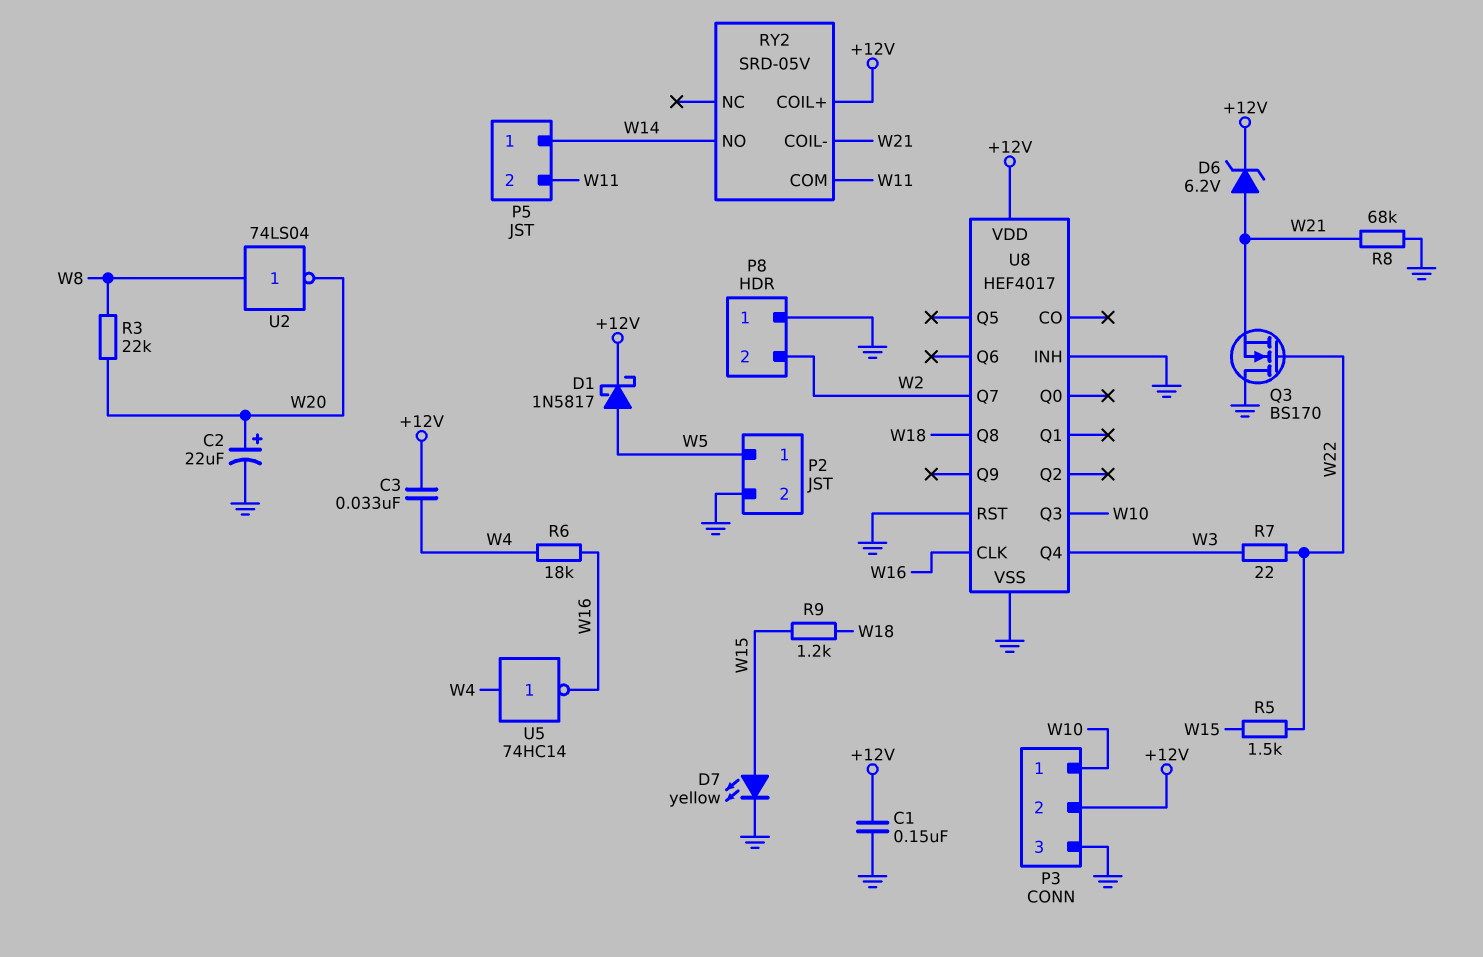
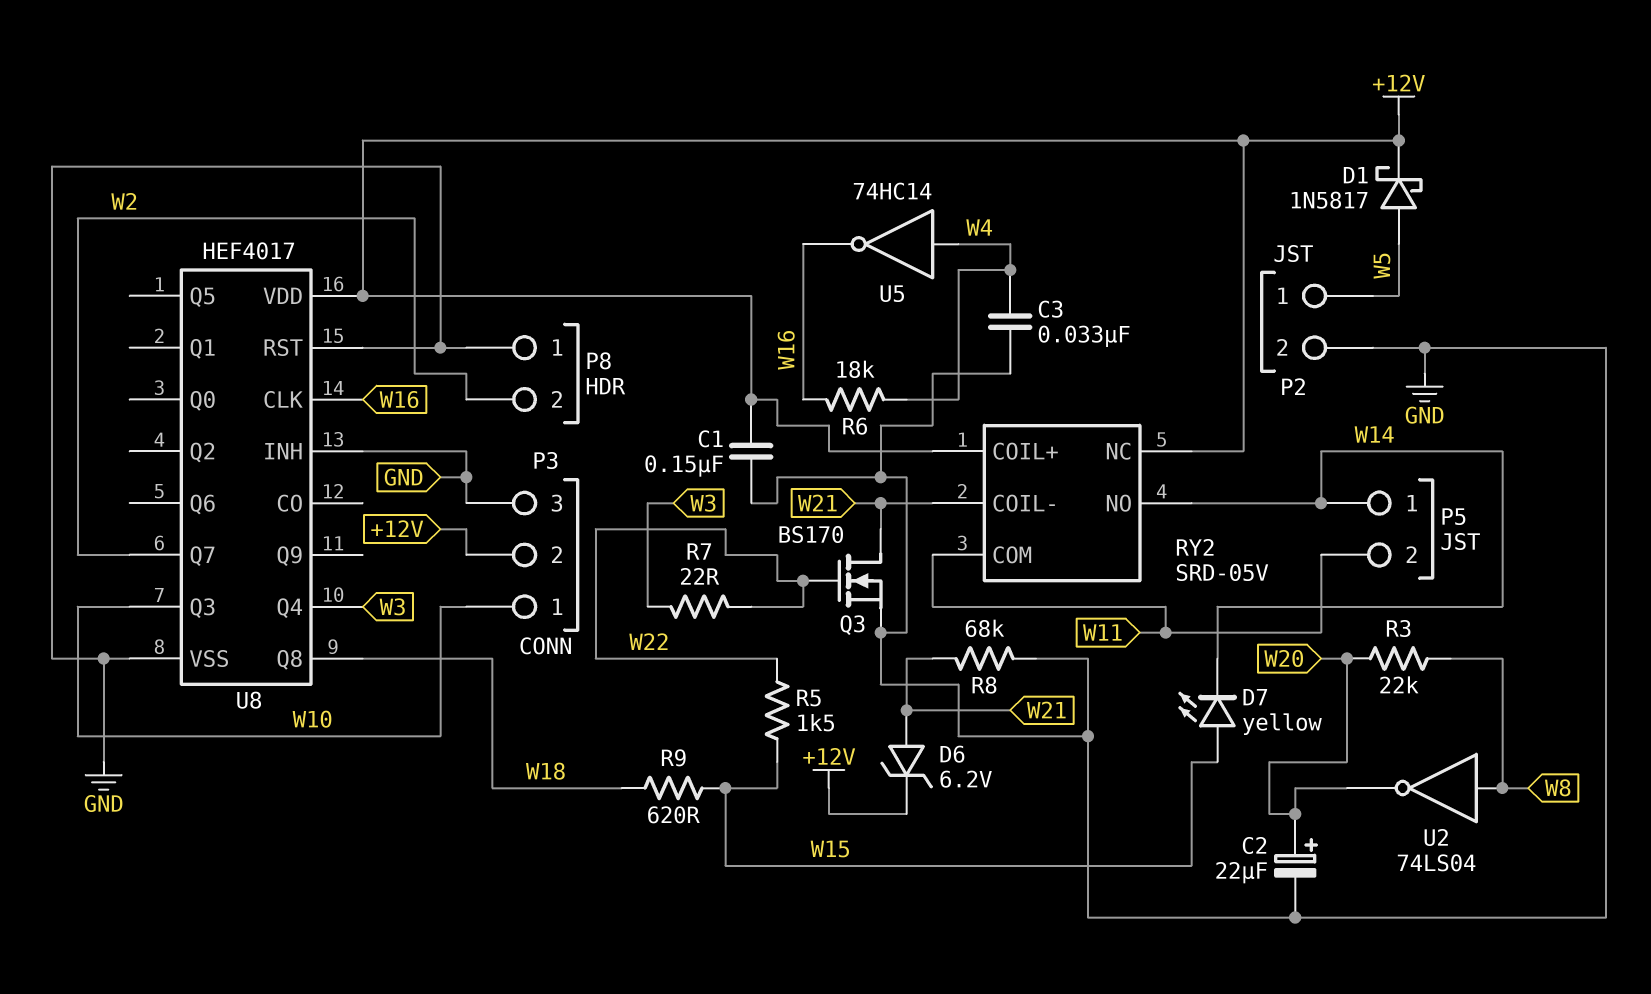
C3: 33nF (+12V, W4) -> 33nF (GND, W4)
D7: LED yellow (A W15, K GND) -> LED yellow (A W15, K W14)
Q3: NMOS BS170 (G W22, D GND, S W21) -> NMOS BS170 (G W22, D W21, S GND)
R9: 1.2k (W15, W18) -> 620 (W15, W18)
RY2 pin NC: none -> +12V

